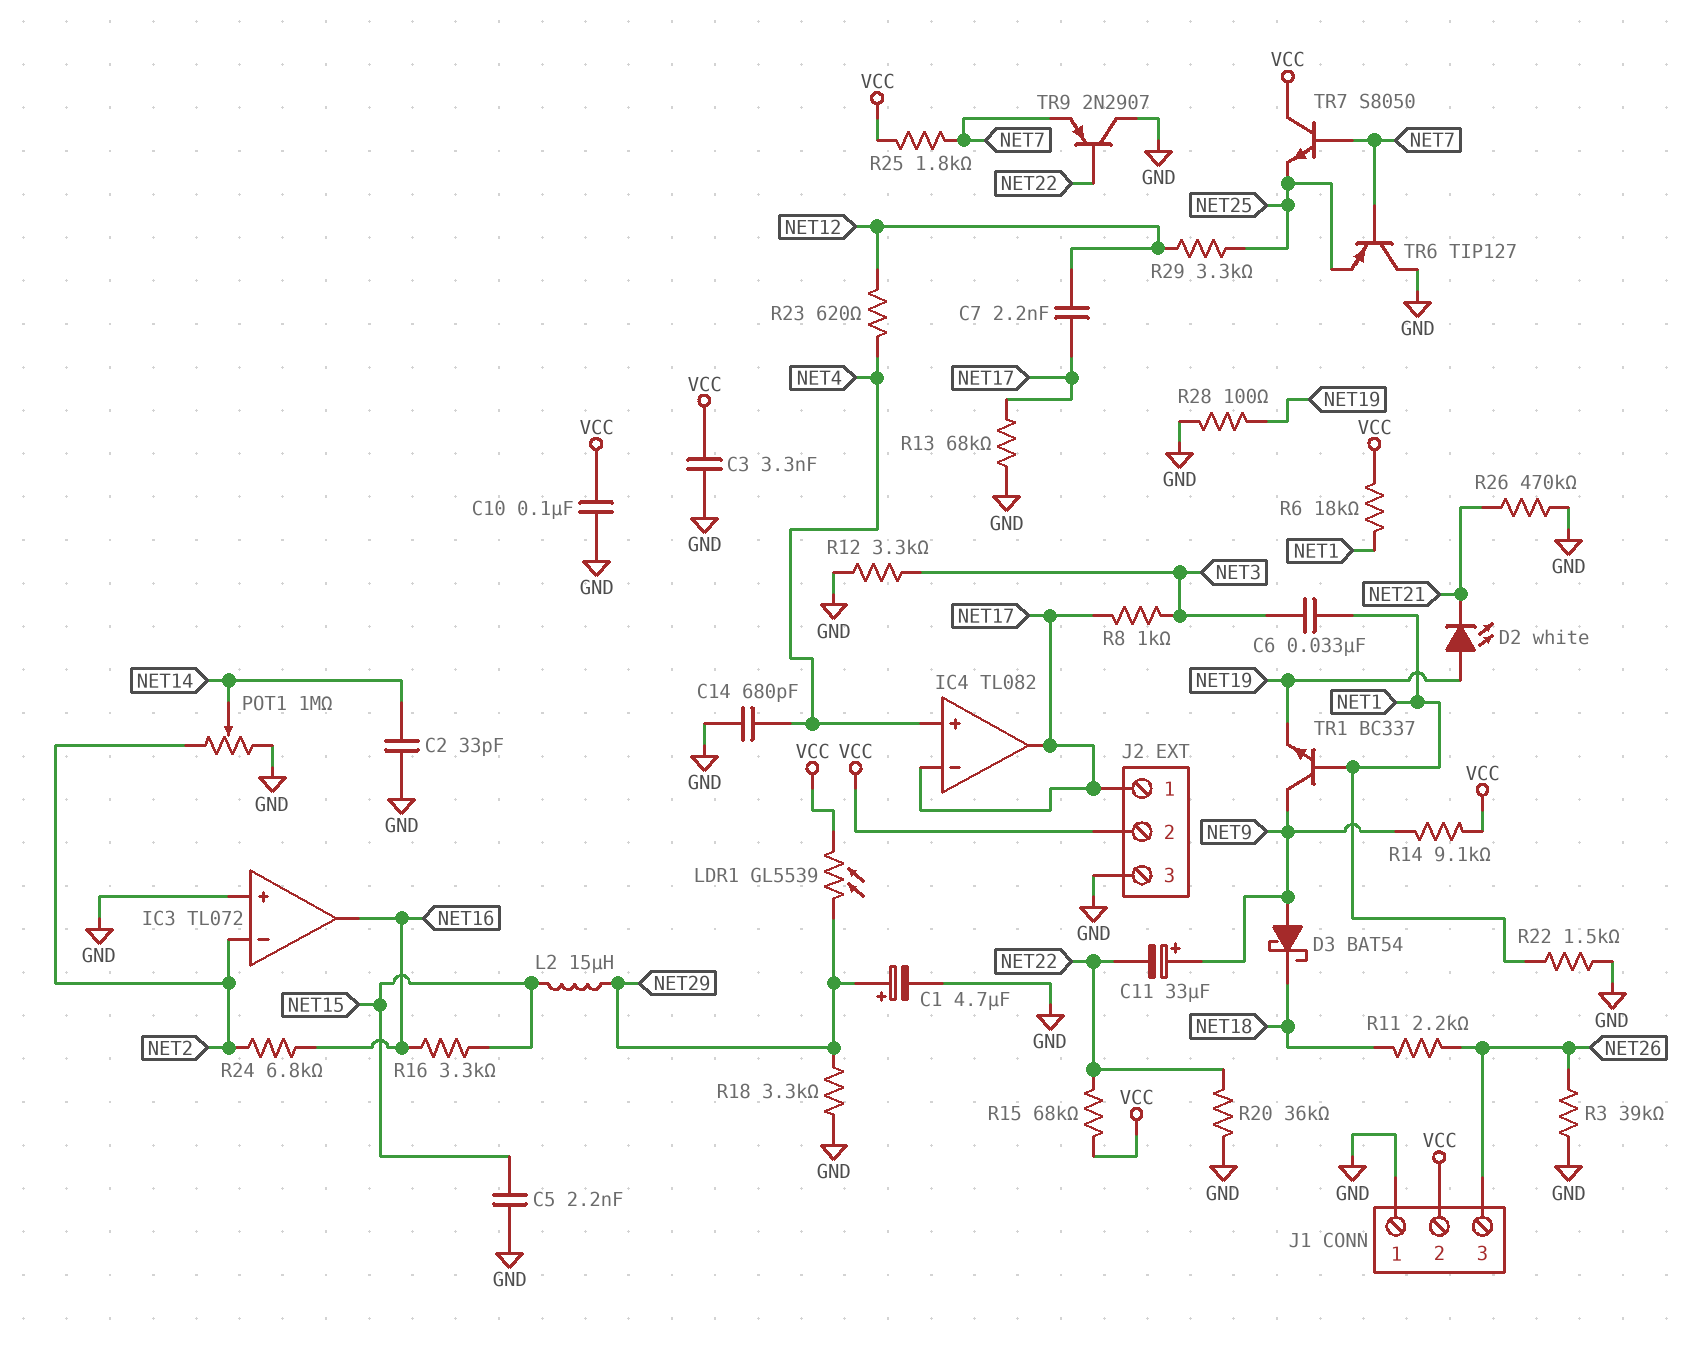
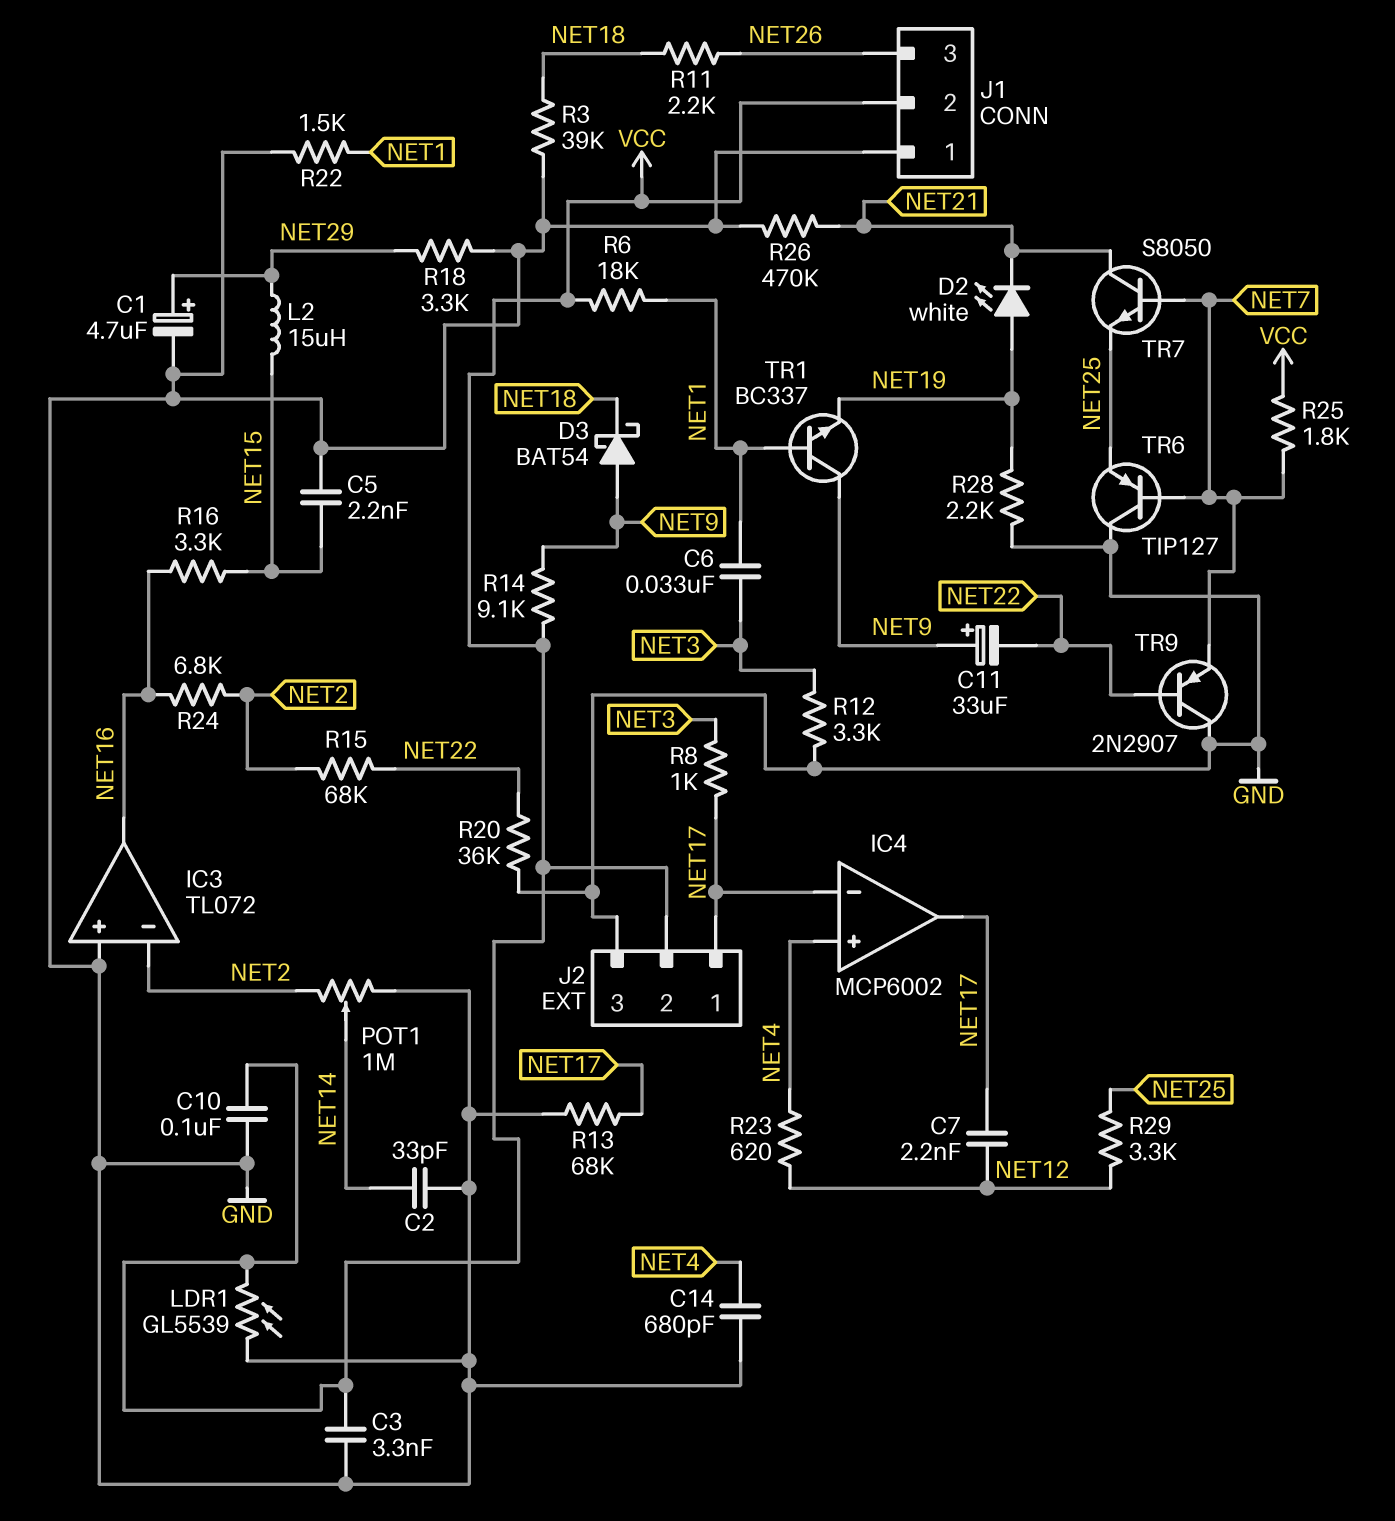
IC4: TL082 -> MCP6002
LDR1: GL5539 (NET29, VCC) -> GL5539 (GND, VCC)
R3: 39k (GND, NET26) -> 39k (GND, NET18)
R15: 68k (NET22, VCC) -> 68k (NET2, NET22)
R28: 100 (GND, NET19) -> 2.2k (GND, NET19)
TR7: NPN S8050 (B NET7, C VCC, E NET25) -> NPN S8050 (B NET7, C NET21, E NET25)

